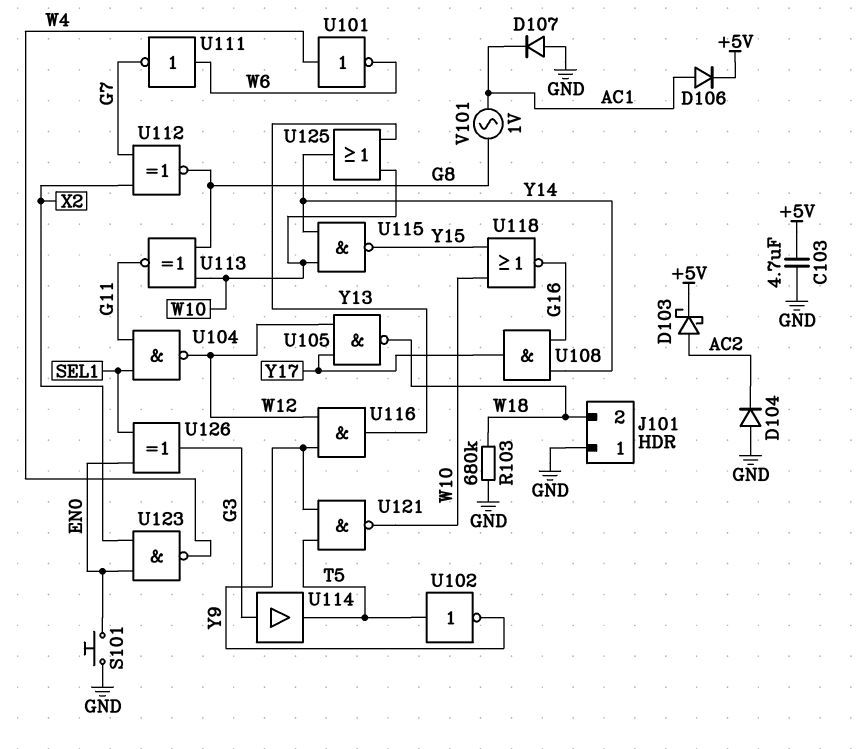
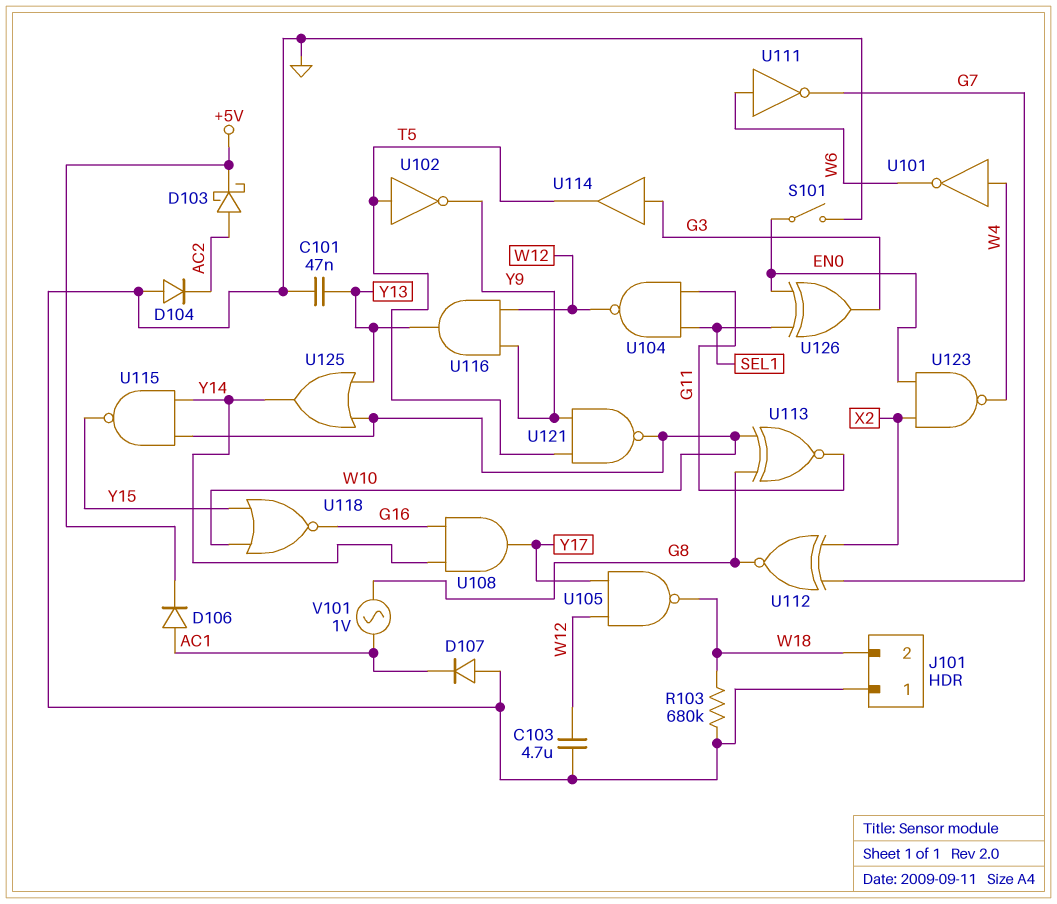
C101: none -> 47nF (GND, Y13)
C103: 4.7uF (+5V, GND) -> 4.7uF (GND, W12)
S101: button (EN0, GND) -> switch (EN0, GND)

